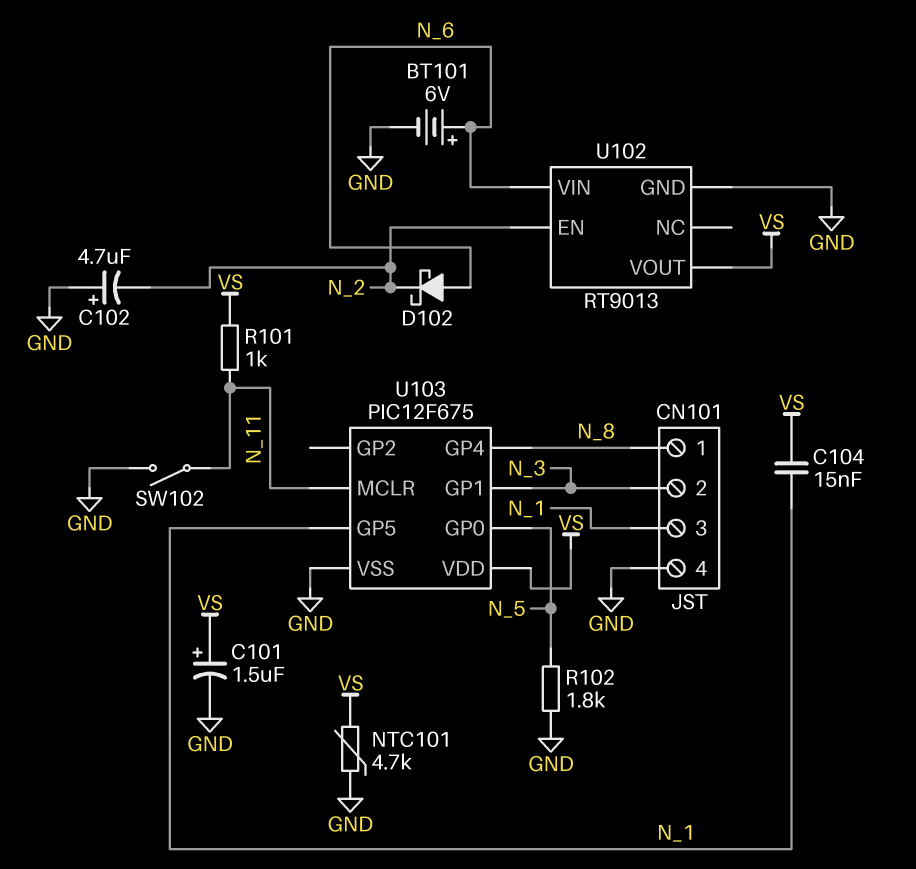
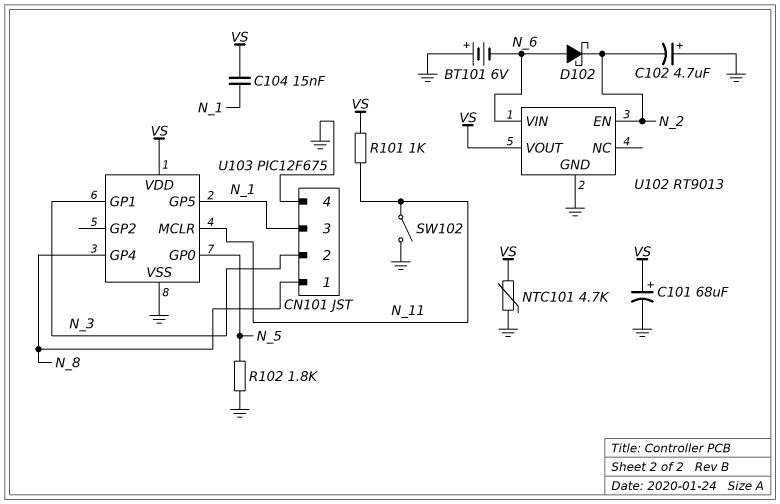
BT101: 6V (plus N_6, minus GND) -> 6V (plus GND, minus N_6)
C101: 1.5uF (plus VS, minus GND) -> 68uF (plus VS, minus GND)

